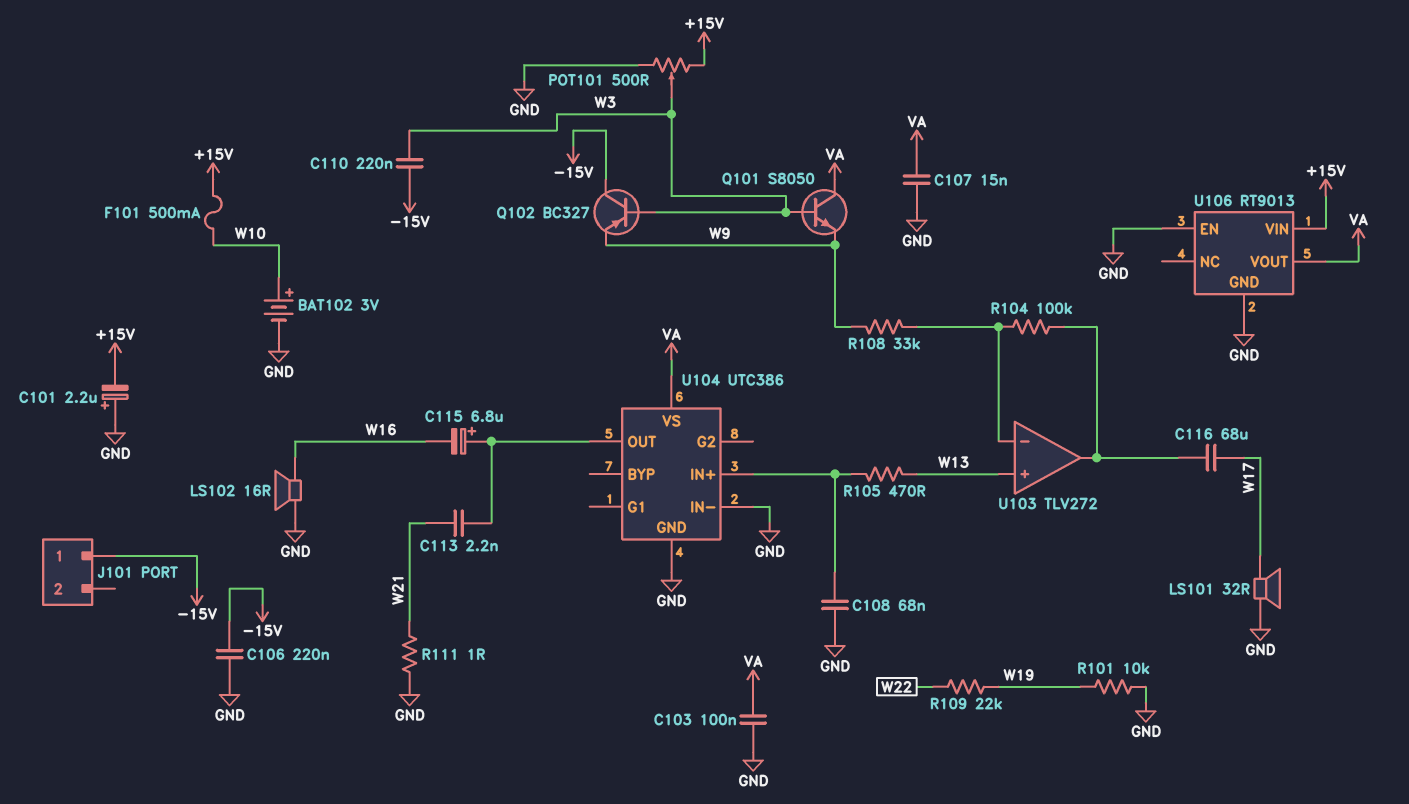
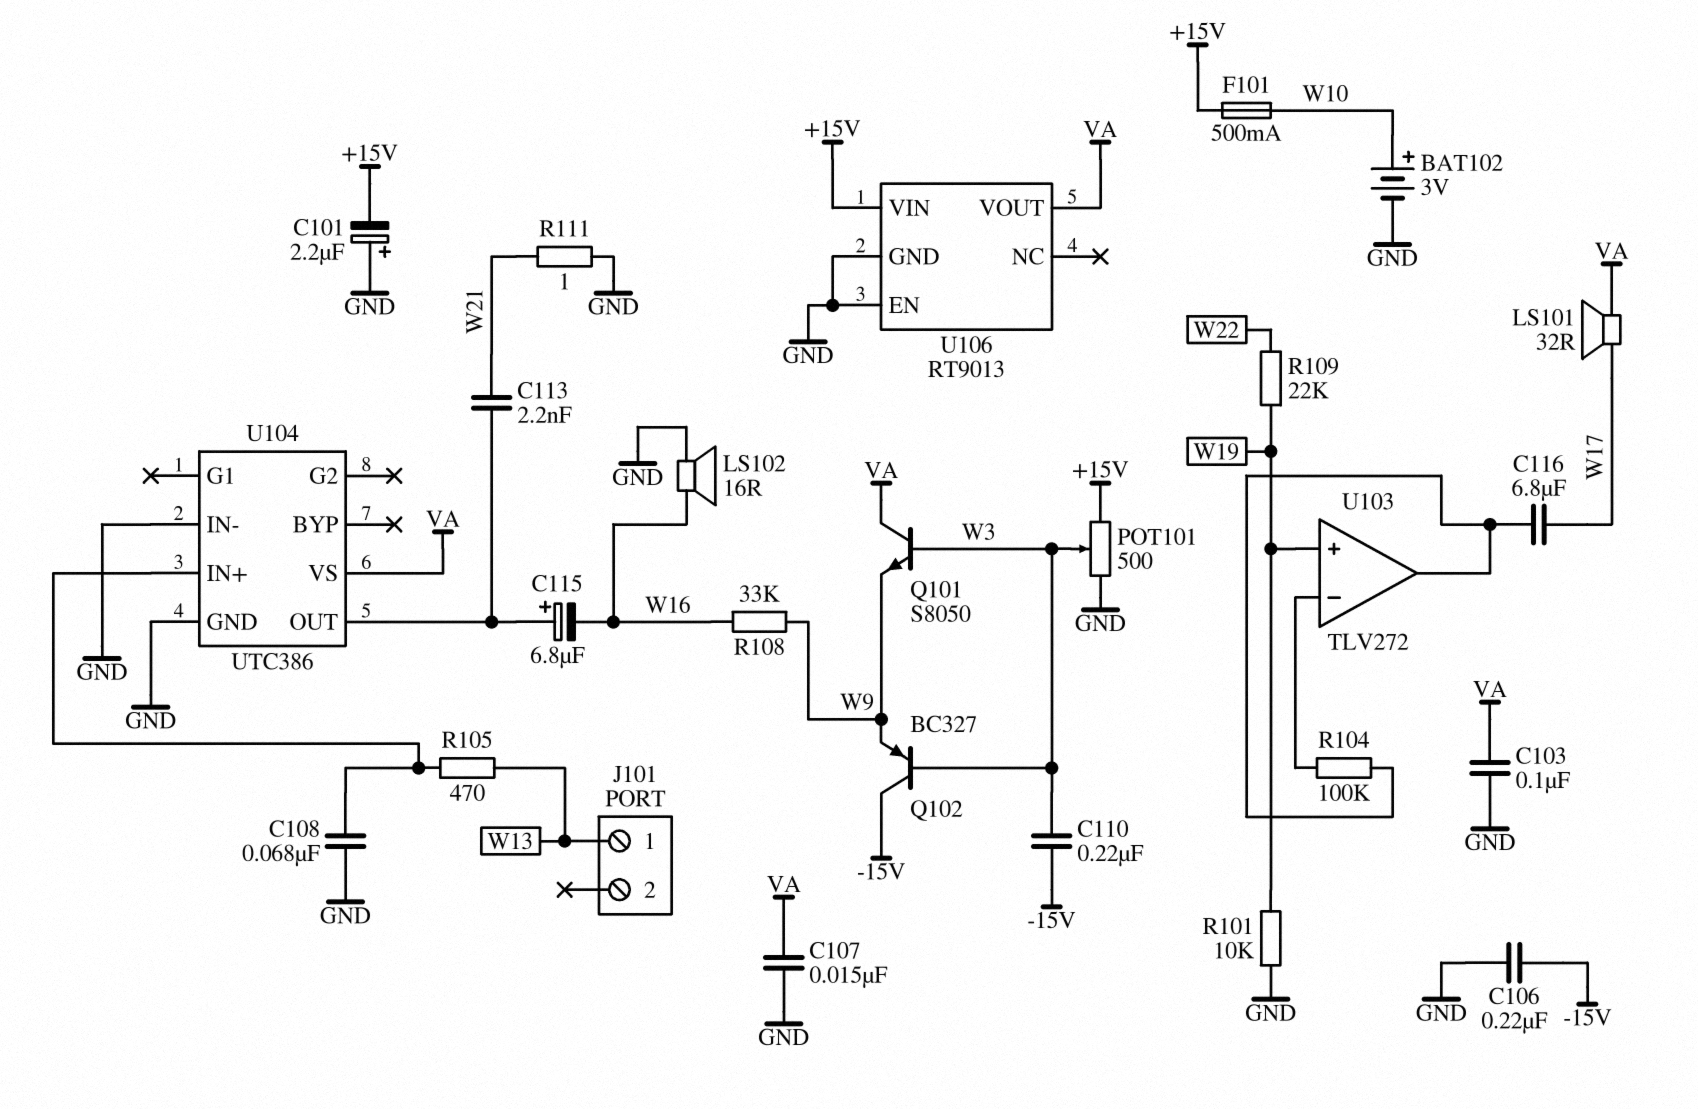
C116: 68uF (U103/out, W17) -> 6.8uF (U103/out, W17)
J101 pin 1: -15V -> W13
LS101: speaker 32R (GND, W17) -> speaker 32R (VA, W17)
R108: 33k (U103/in-, W9) -> 33k (W9, W16)
U103 pin in+: W13 -> W19

